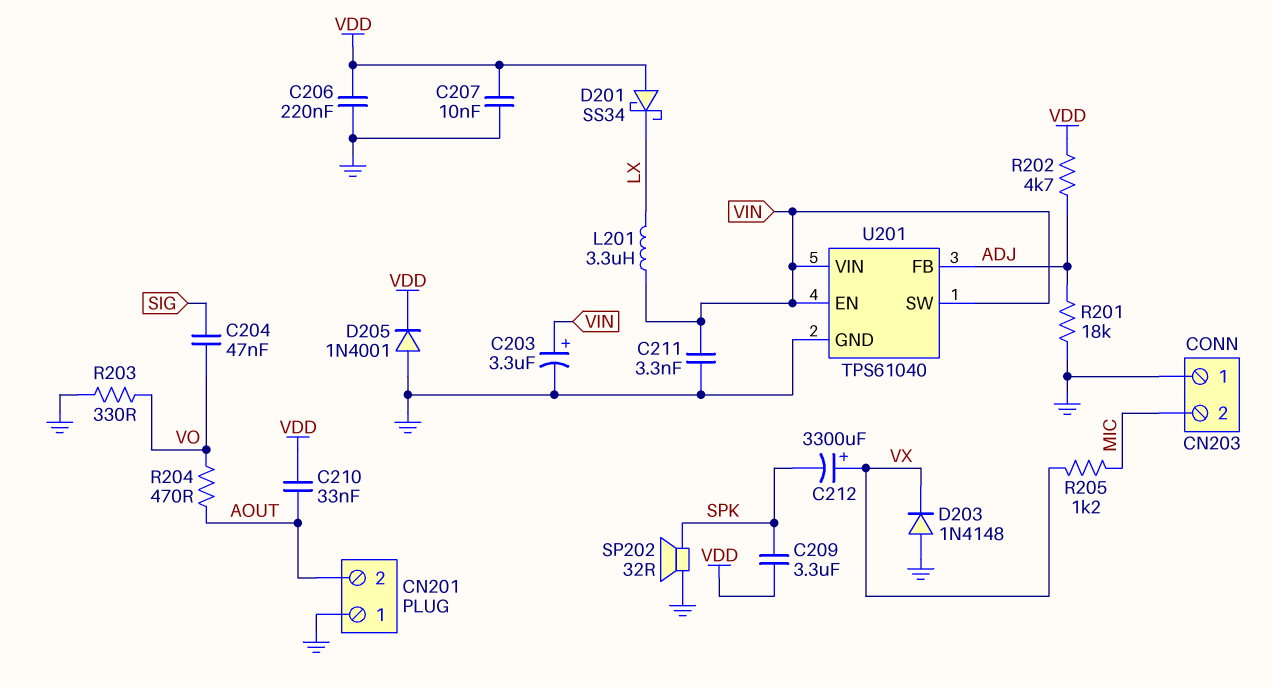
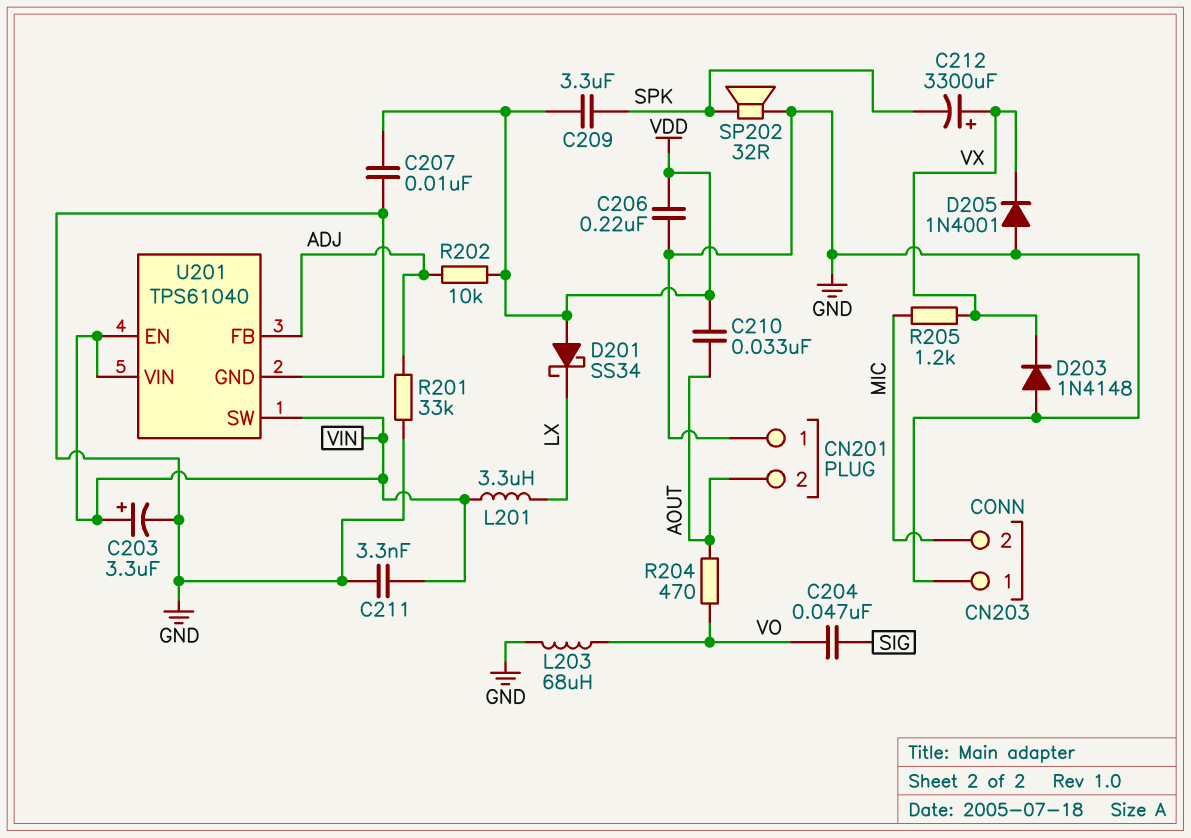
D205: diode 1N4001 (A GND, K VDD) -> diode 1N4001 (A GND, K VX)
L203: none -> 68uH (GND, VO)
R201: 18k (ADJ, GND) -> 33k (ADJ, GND)
R202: 4.7k (ADJ, VDD) -> 10k (ADJ, VDD)
R203: 330 (GND, VO) -> none

